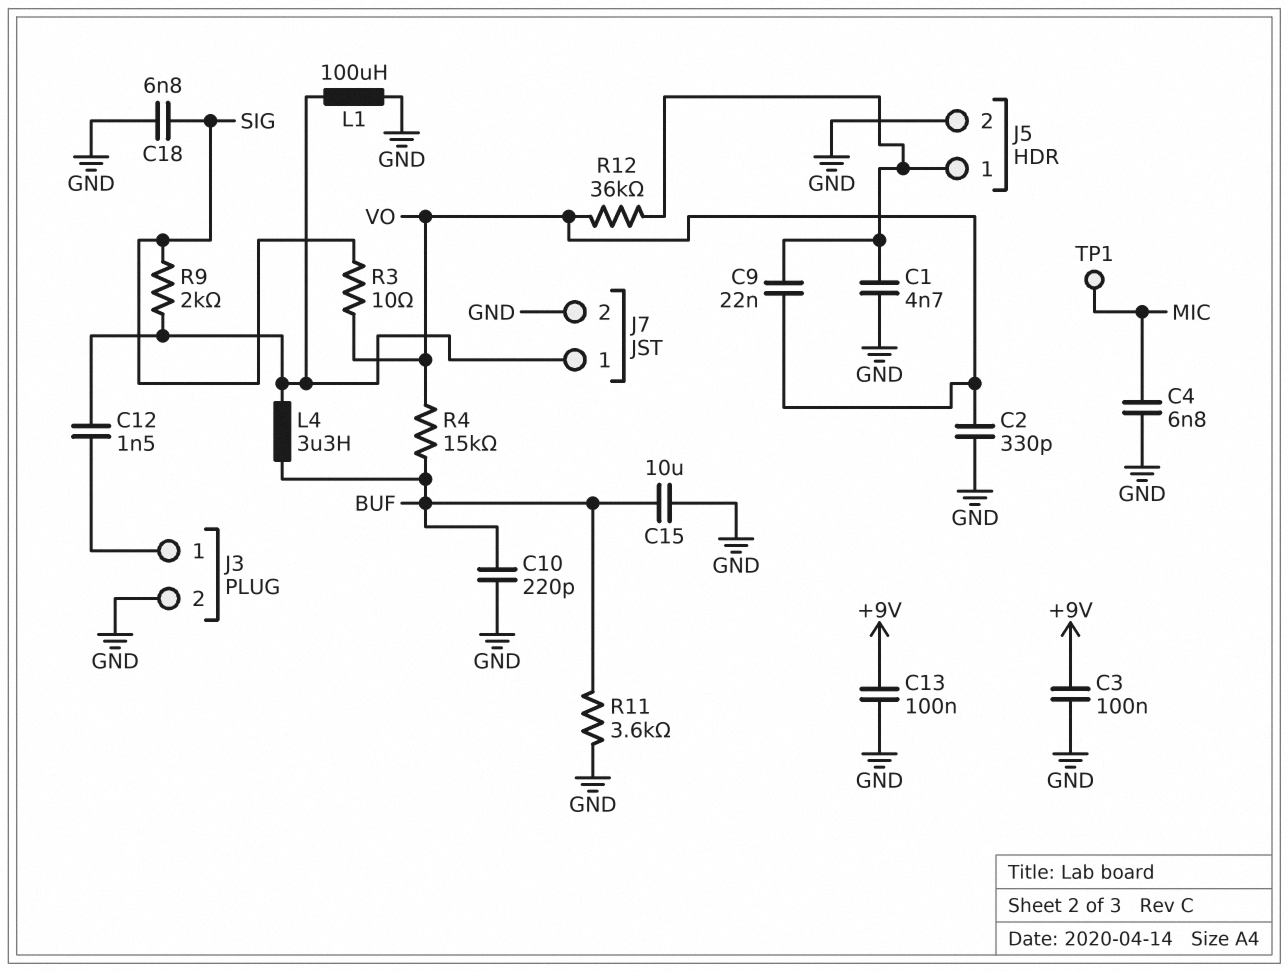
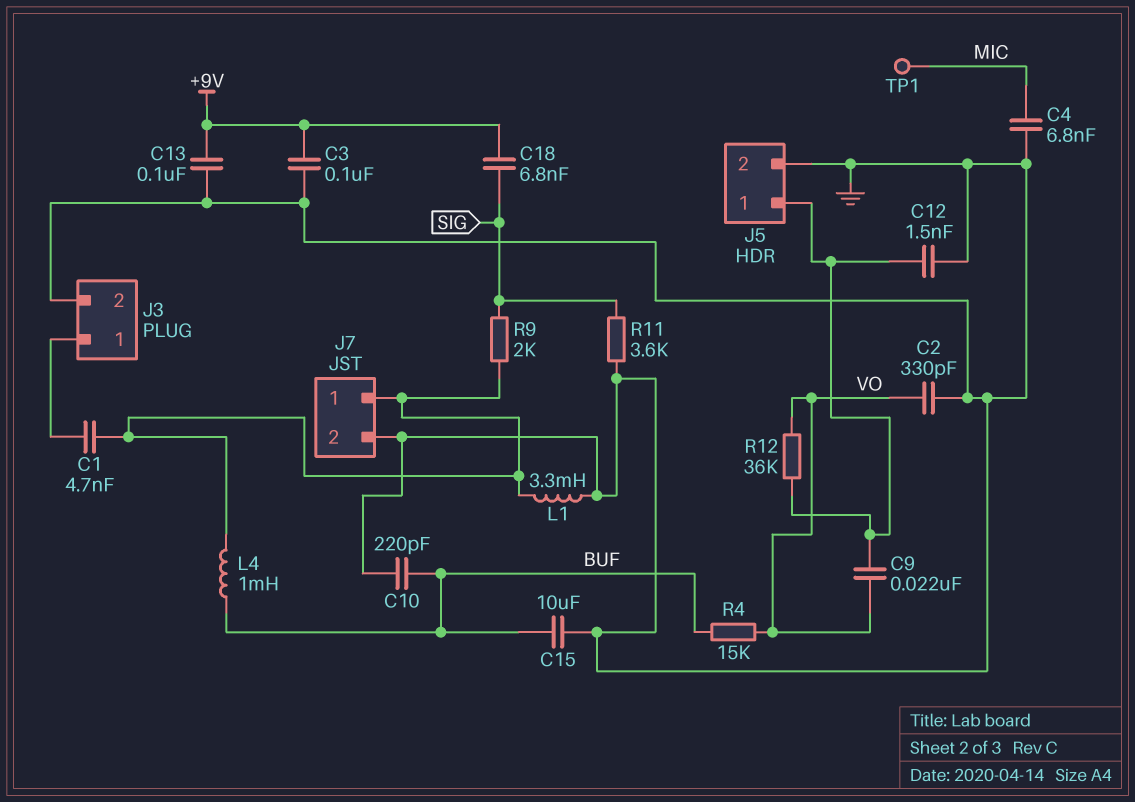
C1: 4.7nF (GND, J5/1) -> 4.7nF (J3/1, J7/1)
C12: 1.5nF (J3/1, J7/1) -> 1.5nF (GND, J5/1)
C18: 6.8nF (GND, SIG) -> 6.8nF (+9V, SIG)
L1: 100uH (GND, J7/1) -> 3.3mH (GND, J7/1)
L4: 3.3uH (BUF, J7/1) -> 1mH (BUF, J7/1)
R3: 10 (SIG, VO) -> none
R11: 3.6k (BUF, GND) -> 3.6k (GND, SIG)

